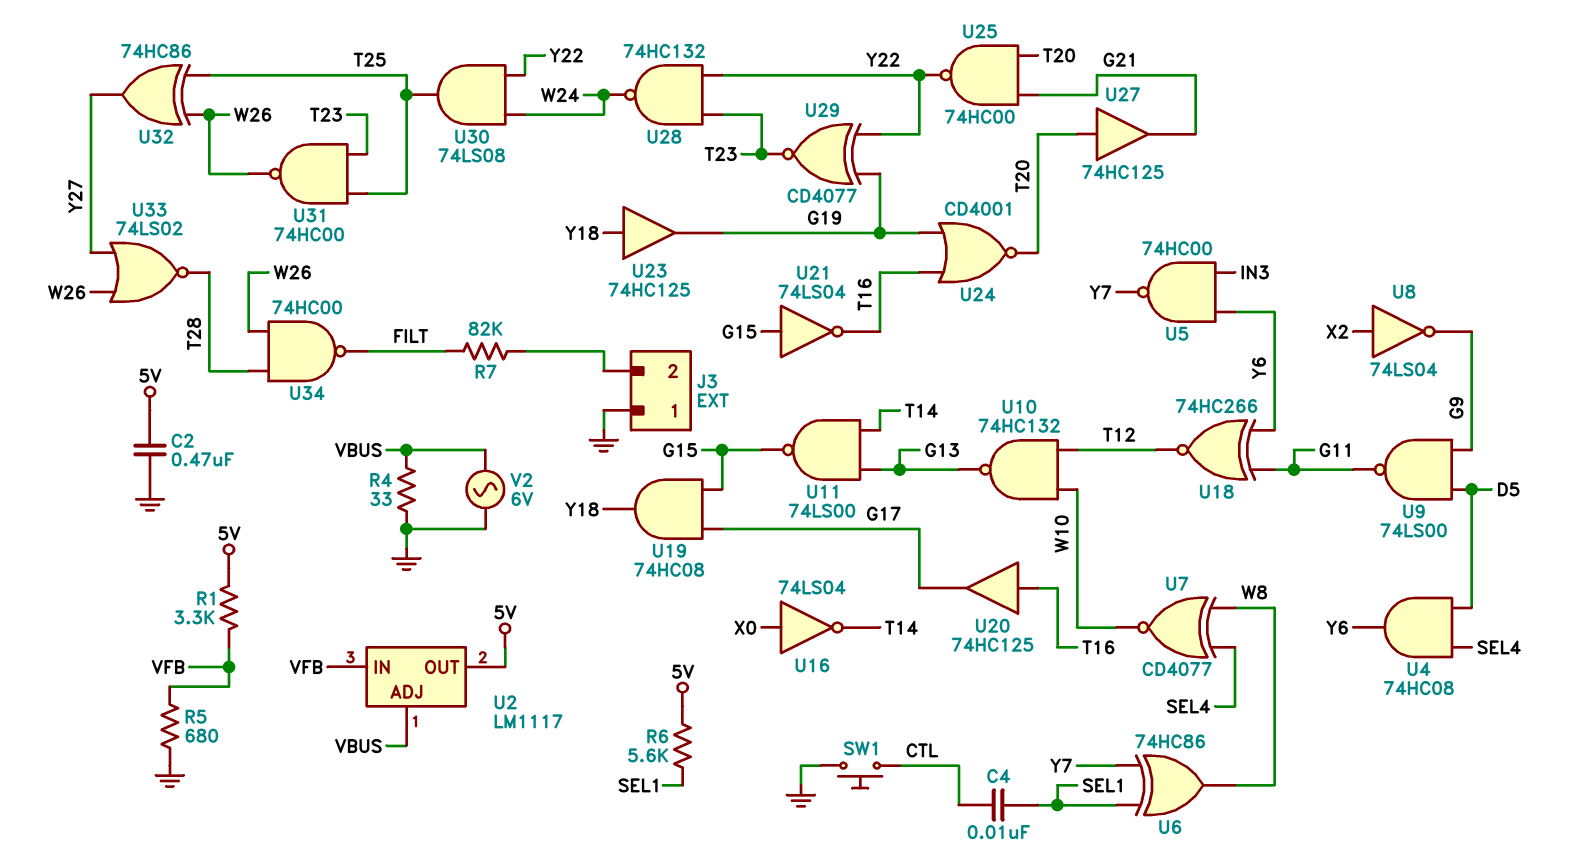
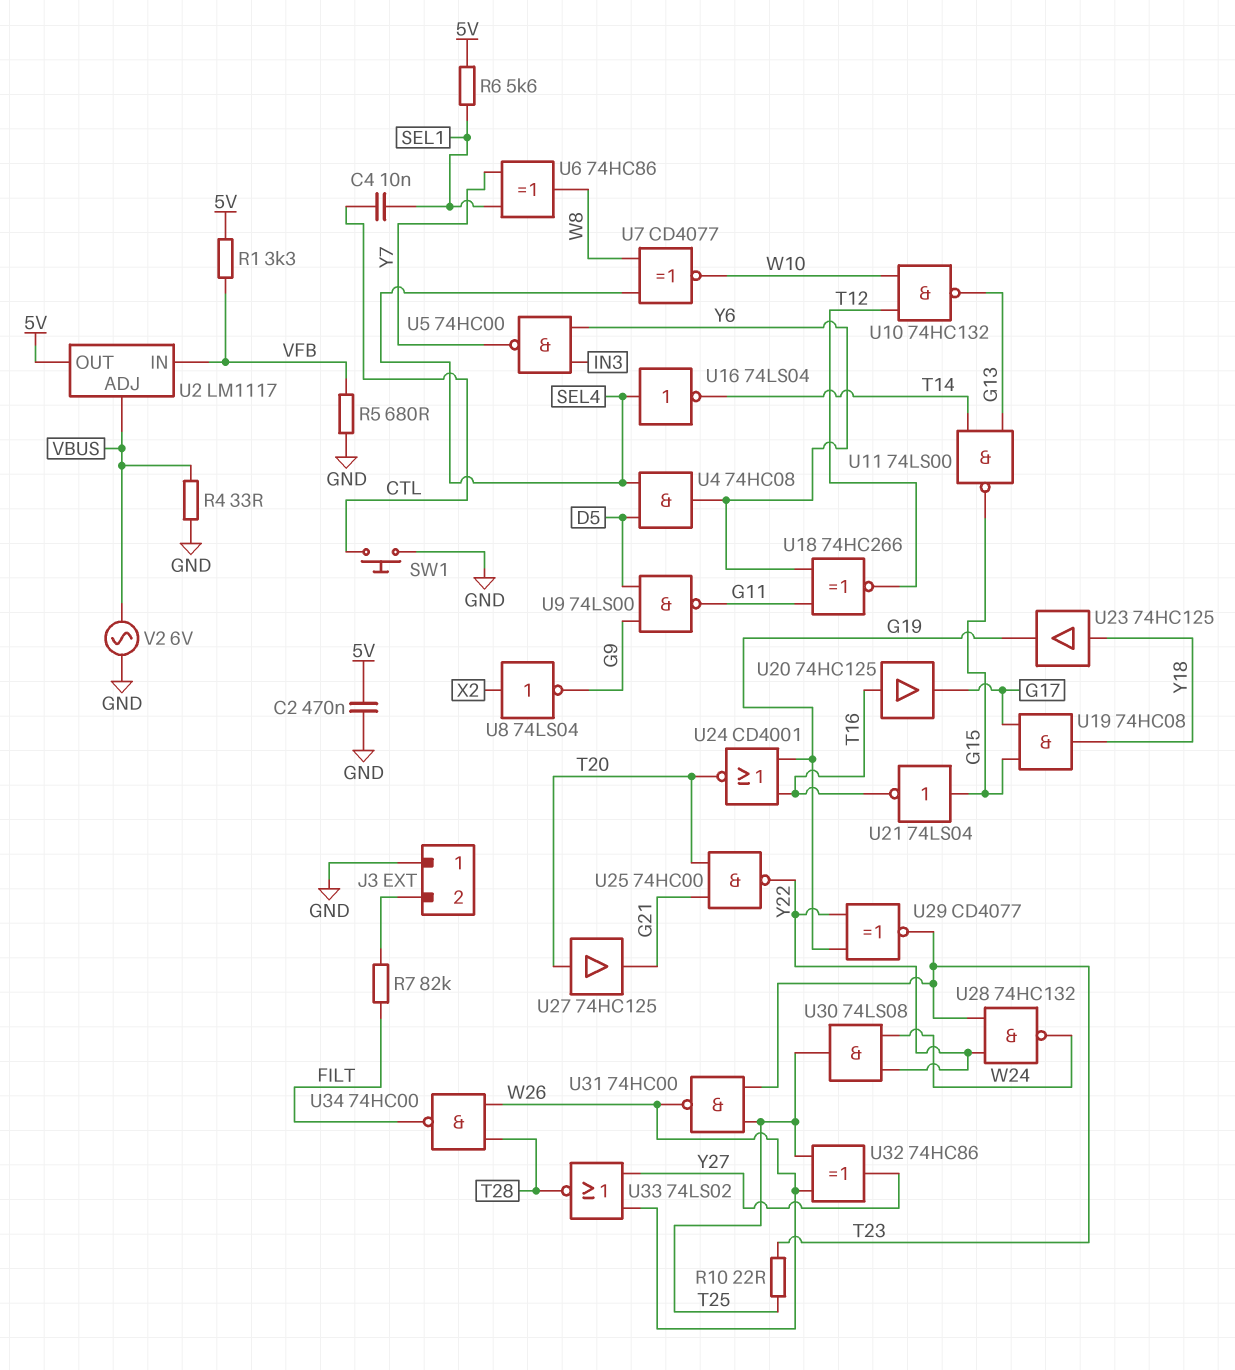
R10: none -> 22 (T23, T25)
U16: NOT 74LS04 (in X0, out T14) -> NOT 74LS04 (in SEL4, out T14)

